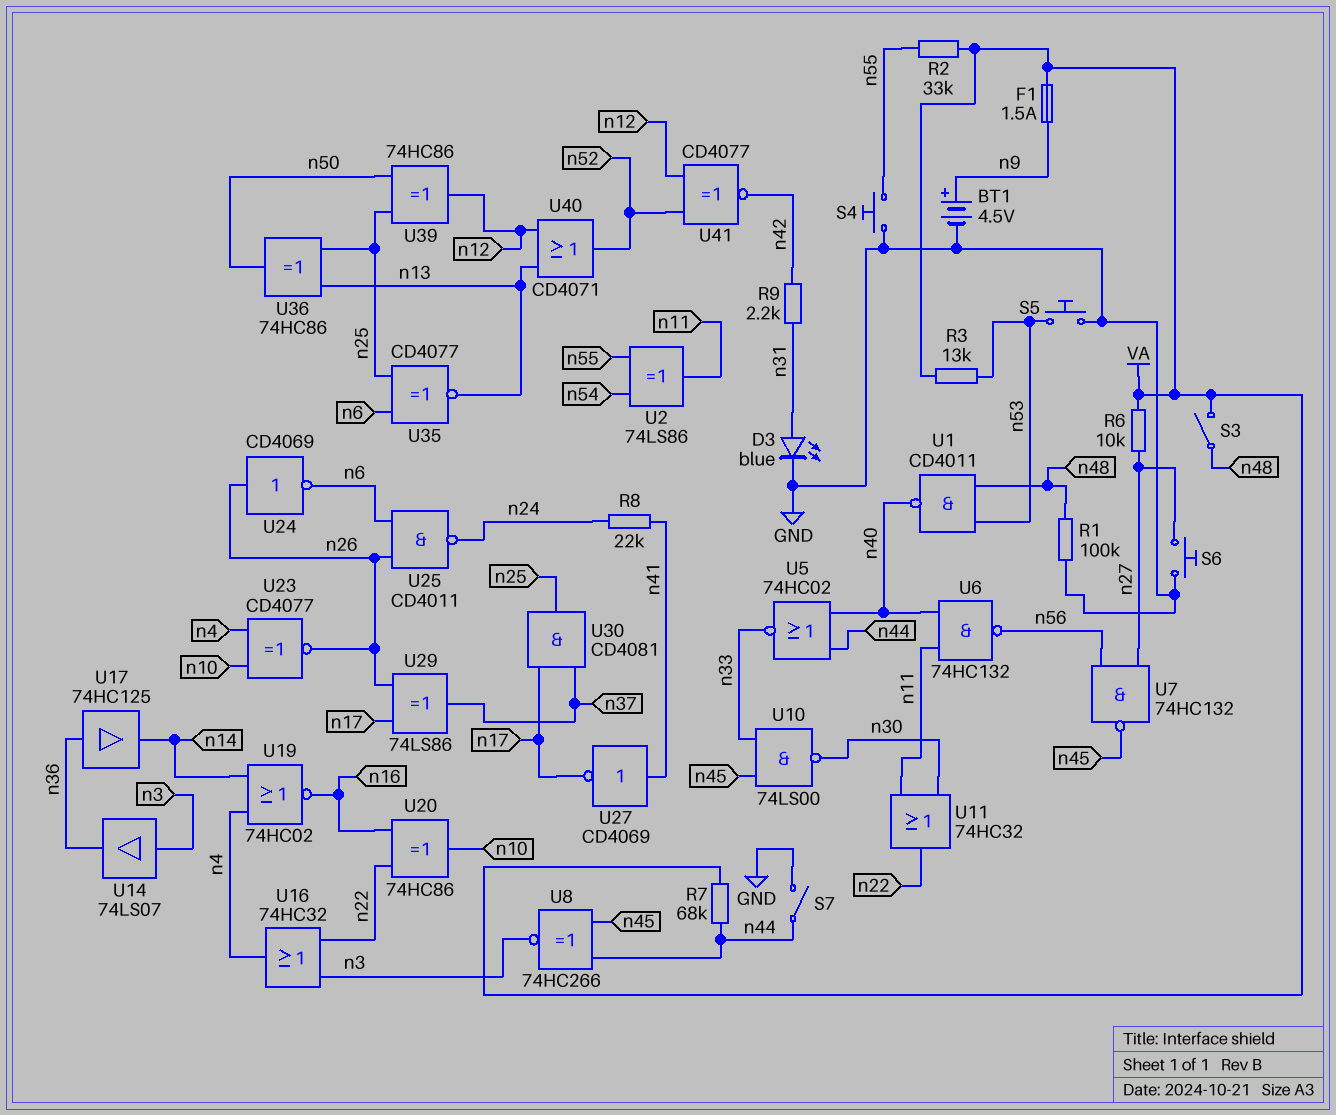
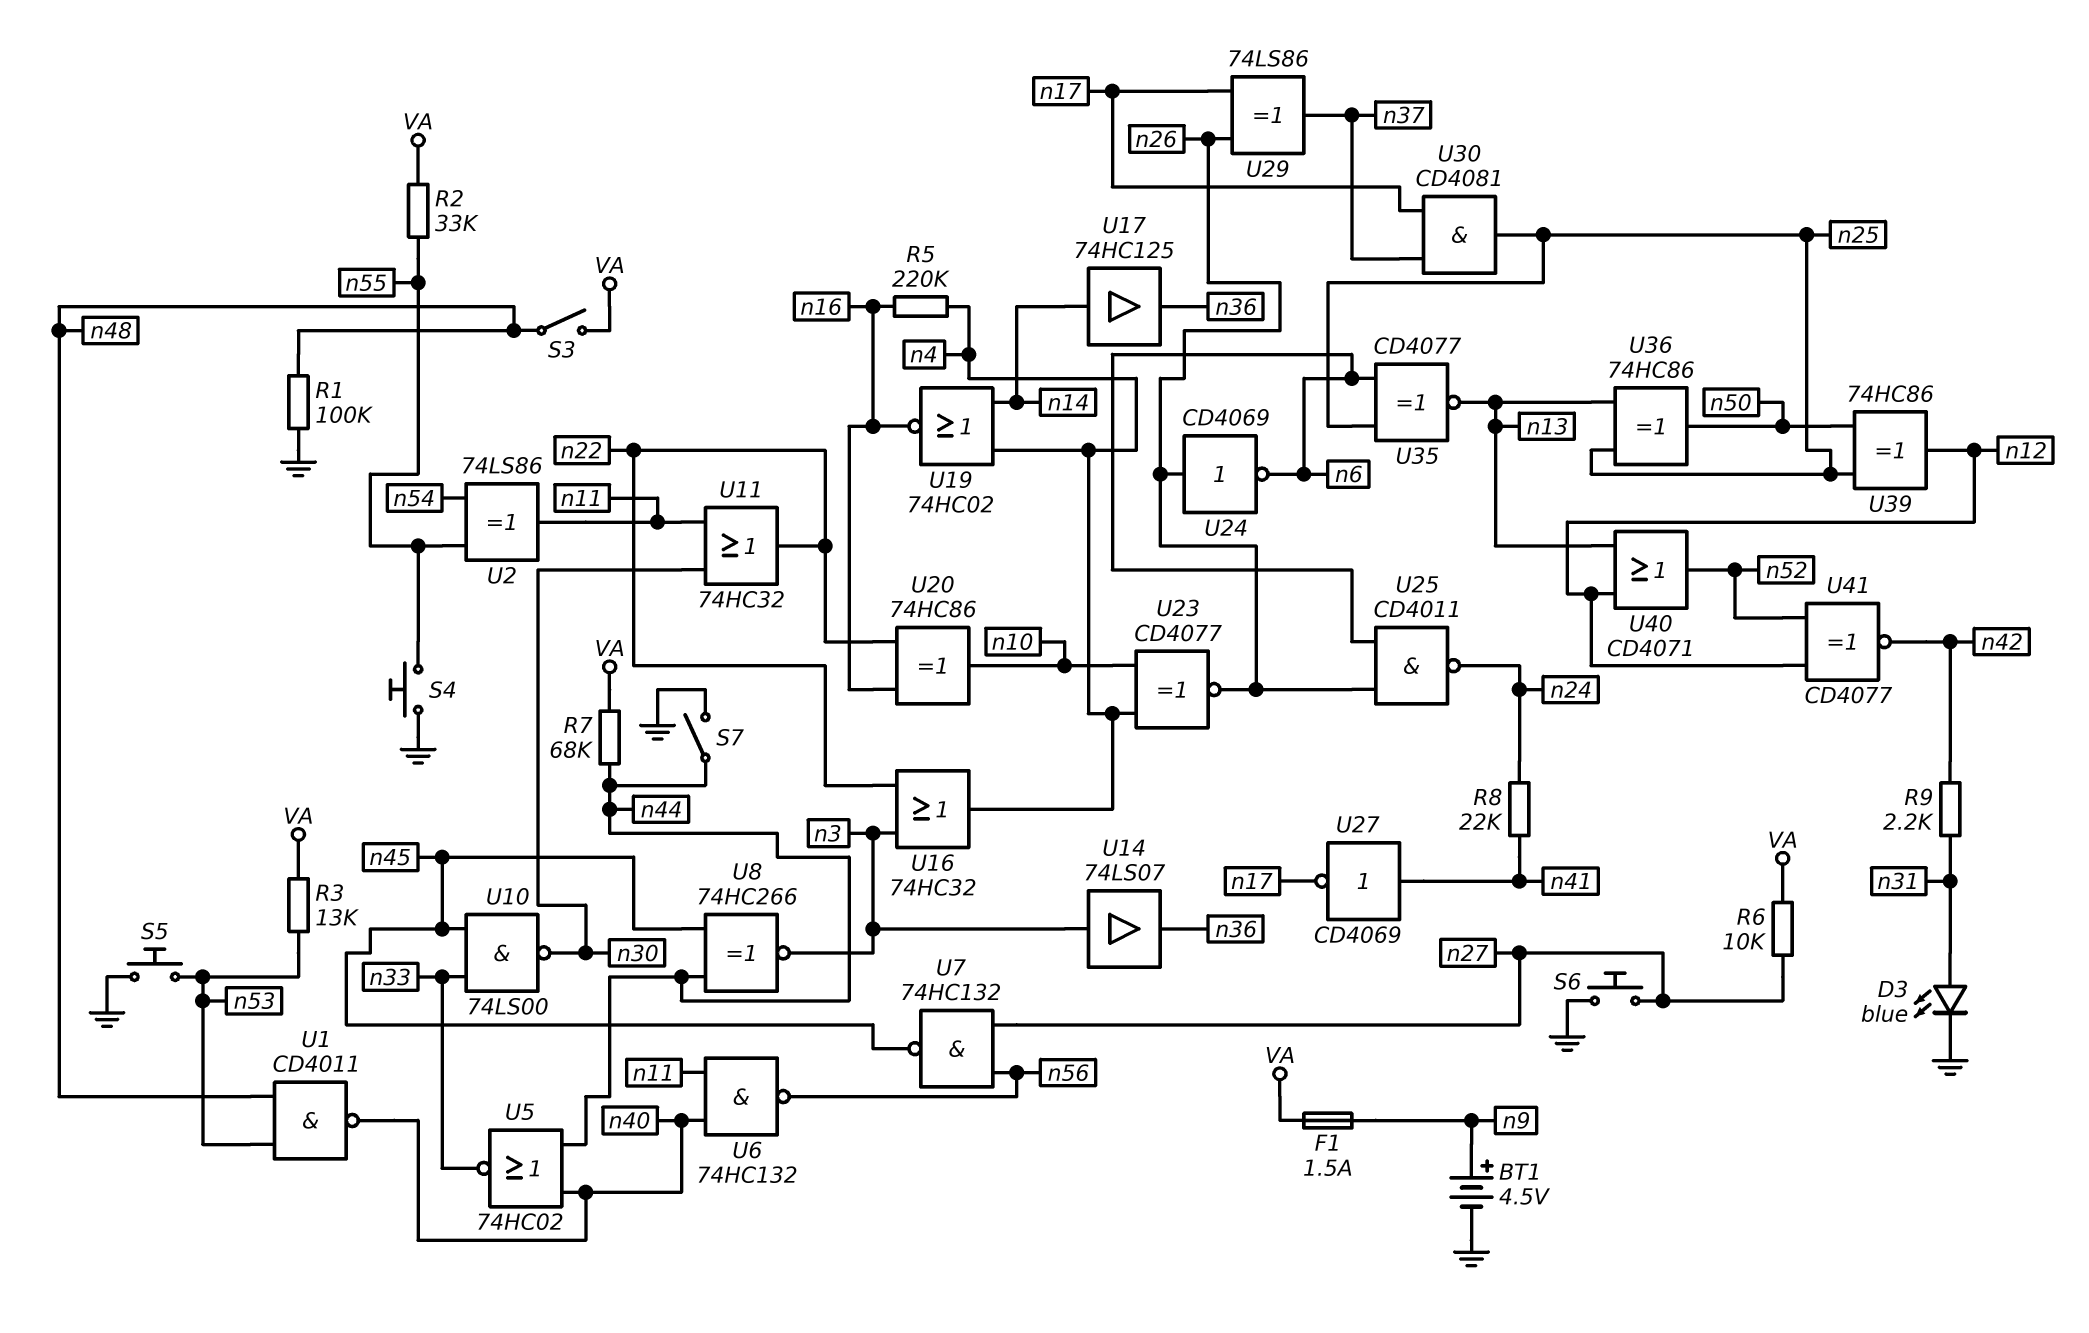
R5: none -> 220k (n4, n16)
U17: buffer 74HC125 (in n36, out n14) -> buffer 74HC125 (in n14, out n36)

